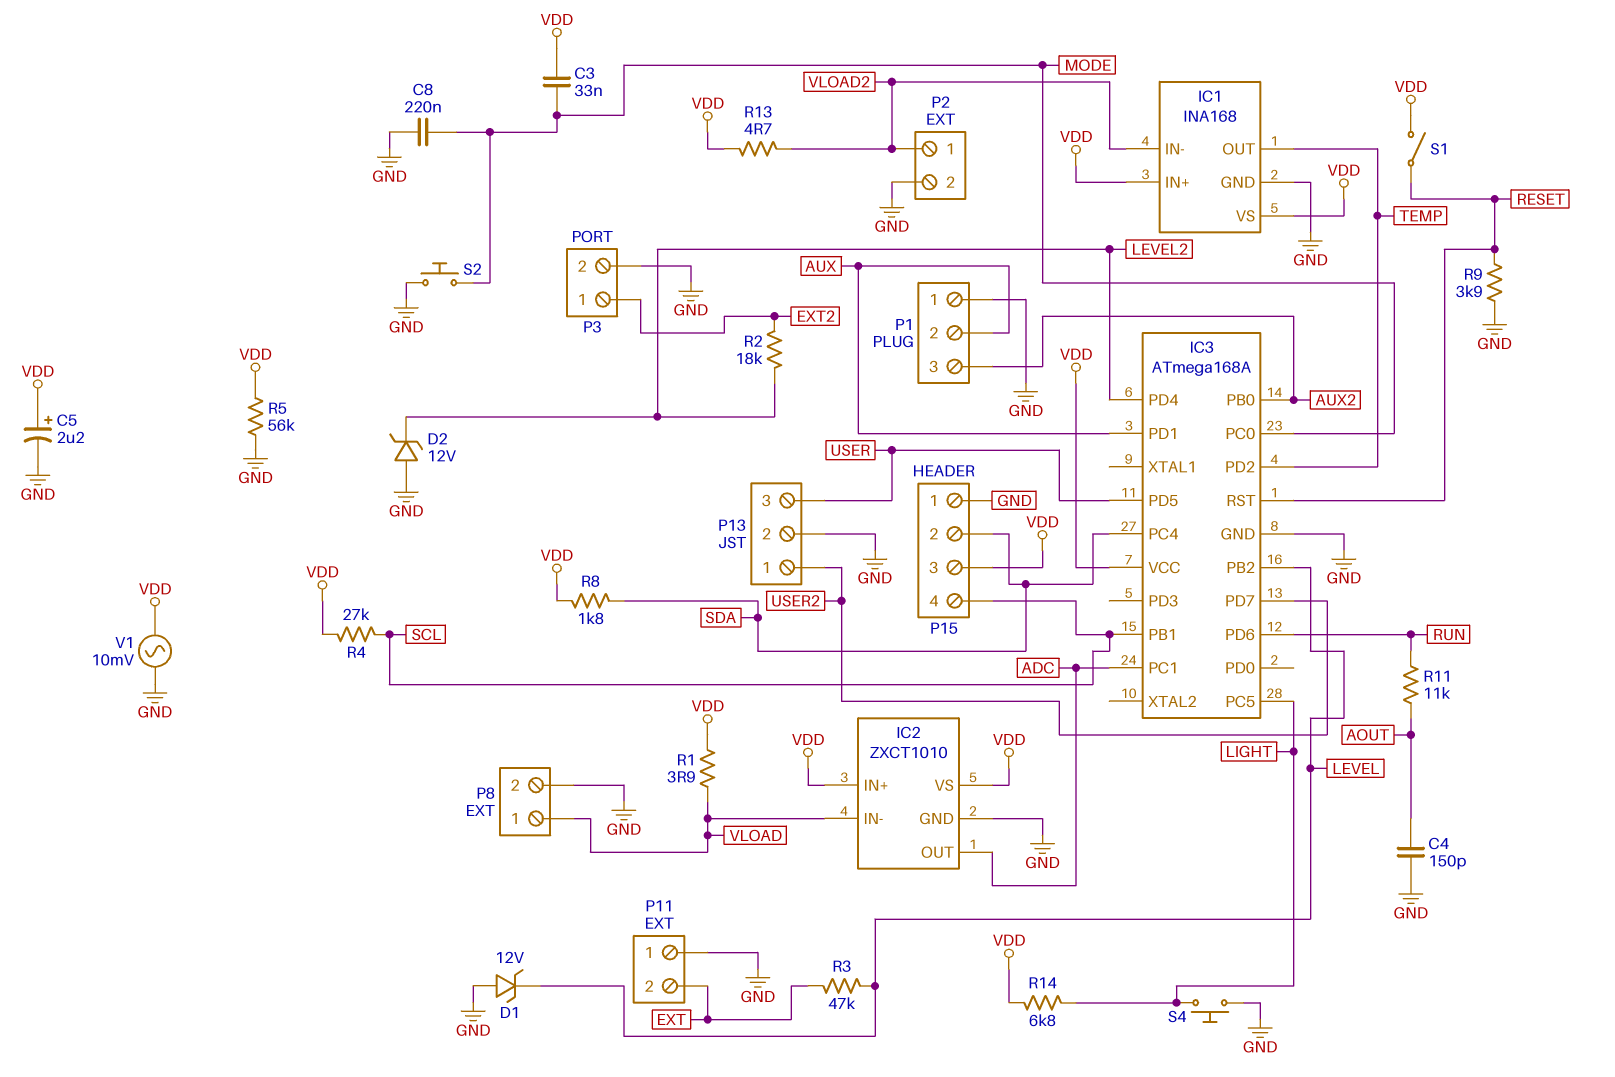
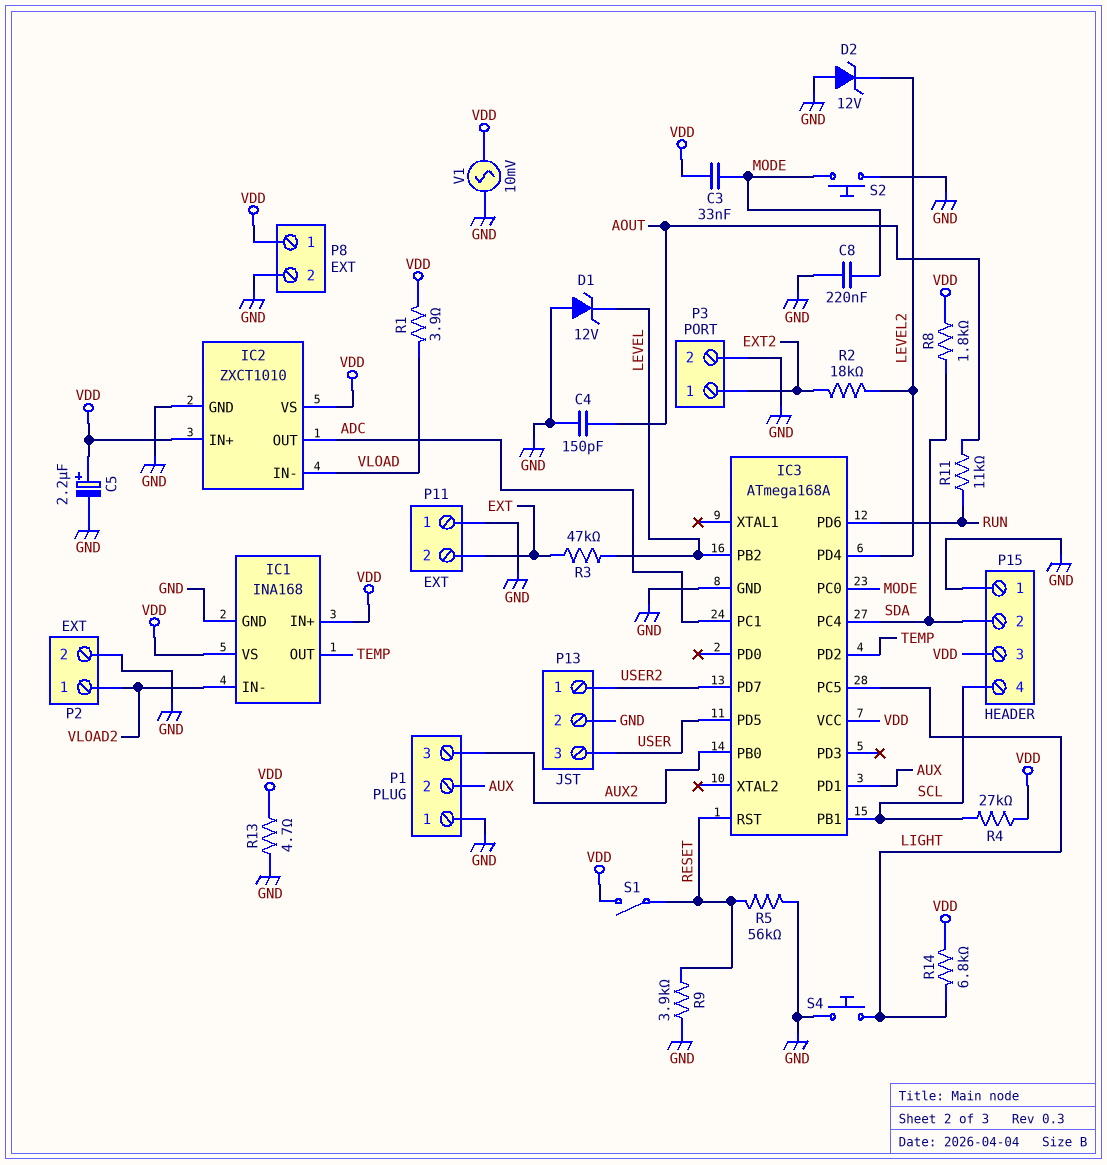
P8 pin 1: VLOAD -> VDD
R5: 56k (GND, VDD) -> 56k (GND, RESET)
R13: 4.7 (VDD, VLOAD2) -> 4.7 (GND, VDD)

